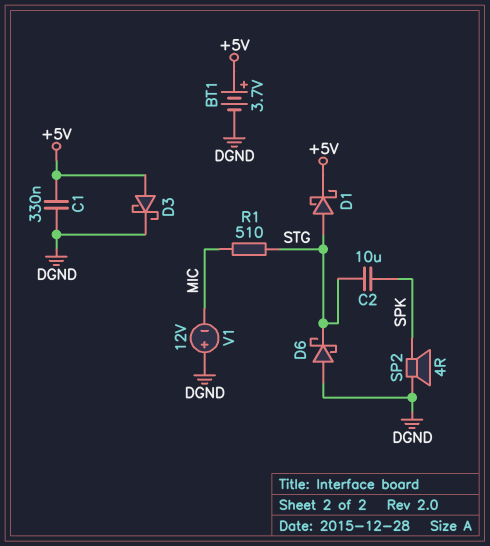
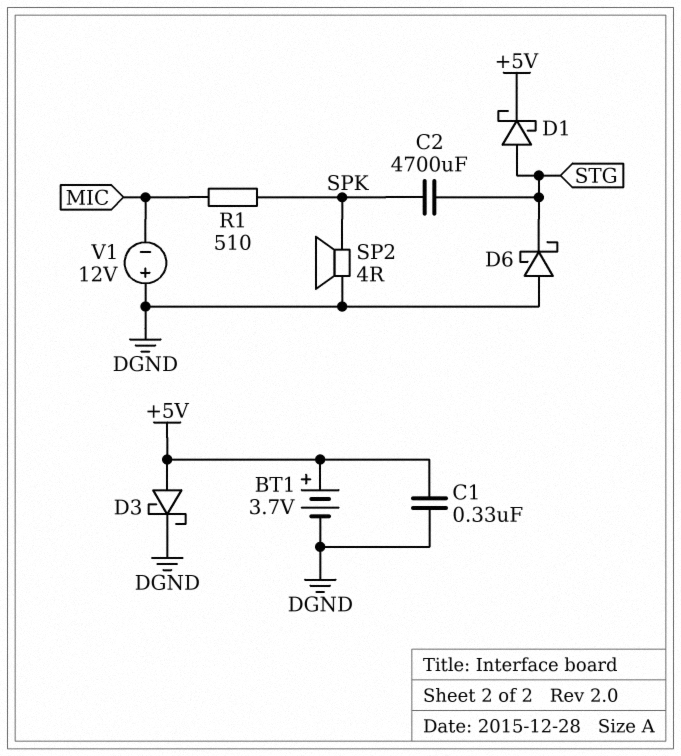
C2: 10uF (SPK, STG) -> 4700uF (SPK, STG)
R1: 510 (MIC, STG) -> 510 (MIC, SPK)

